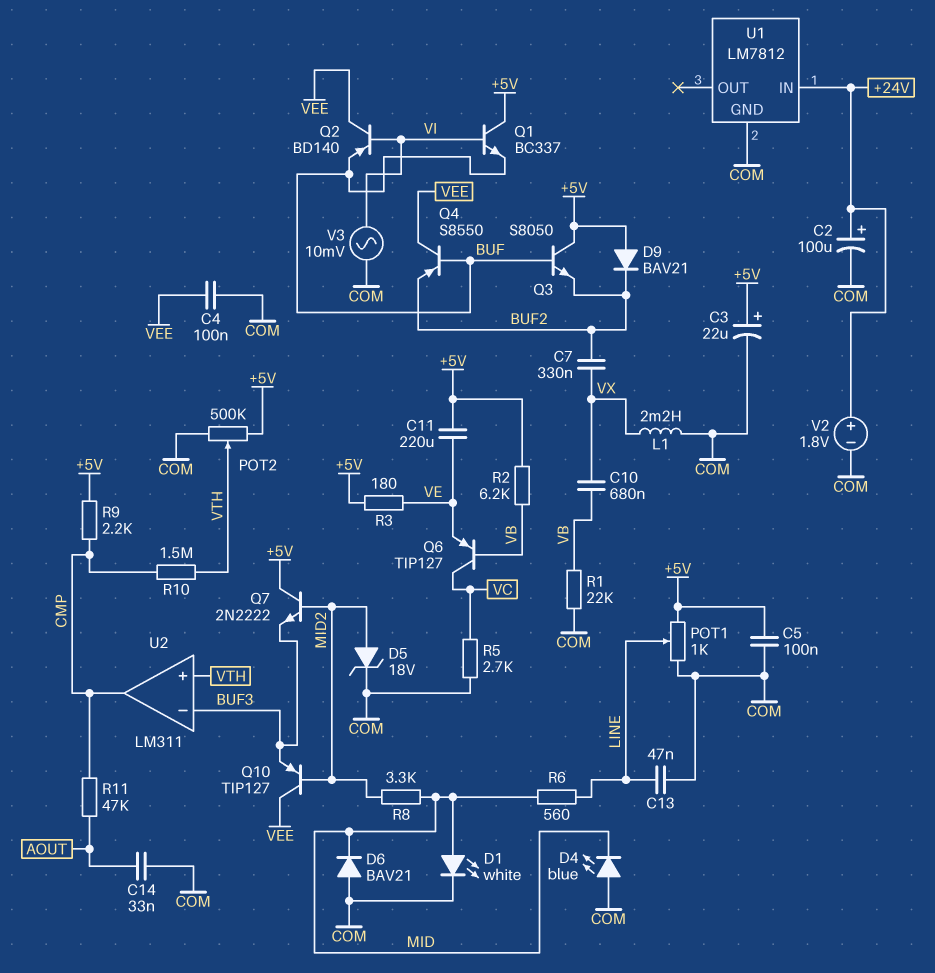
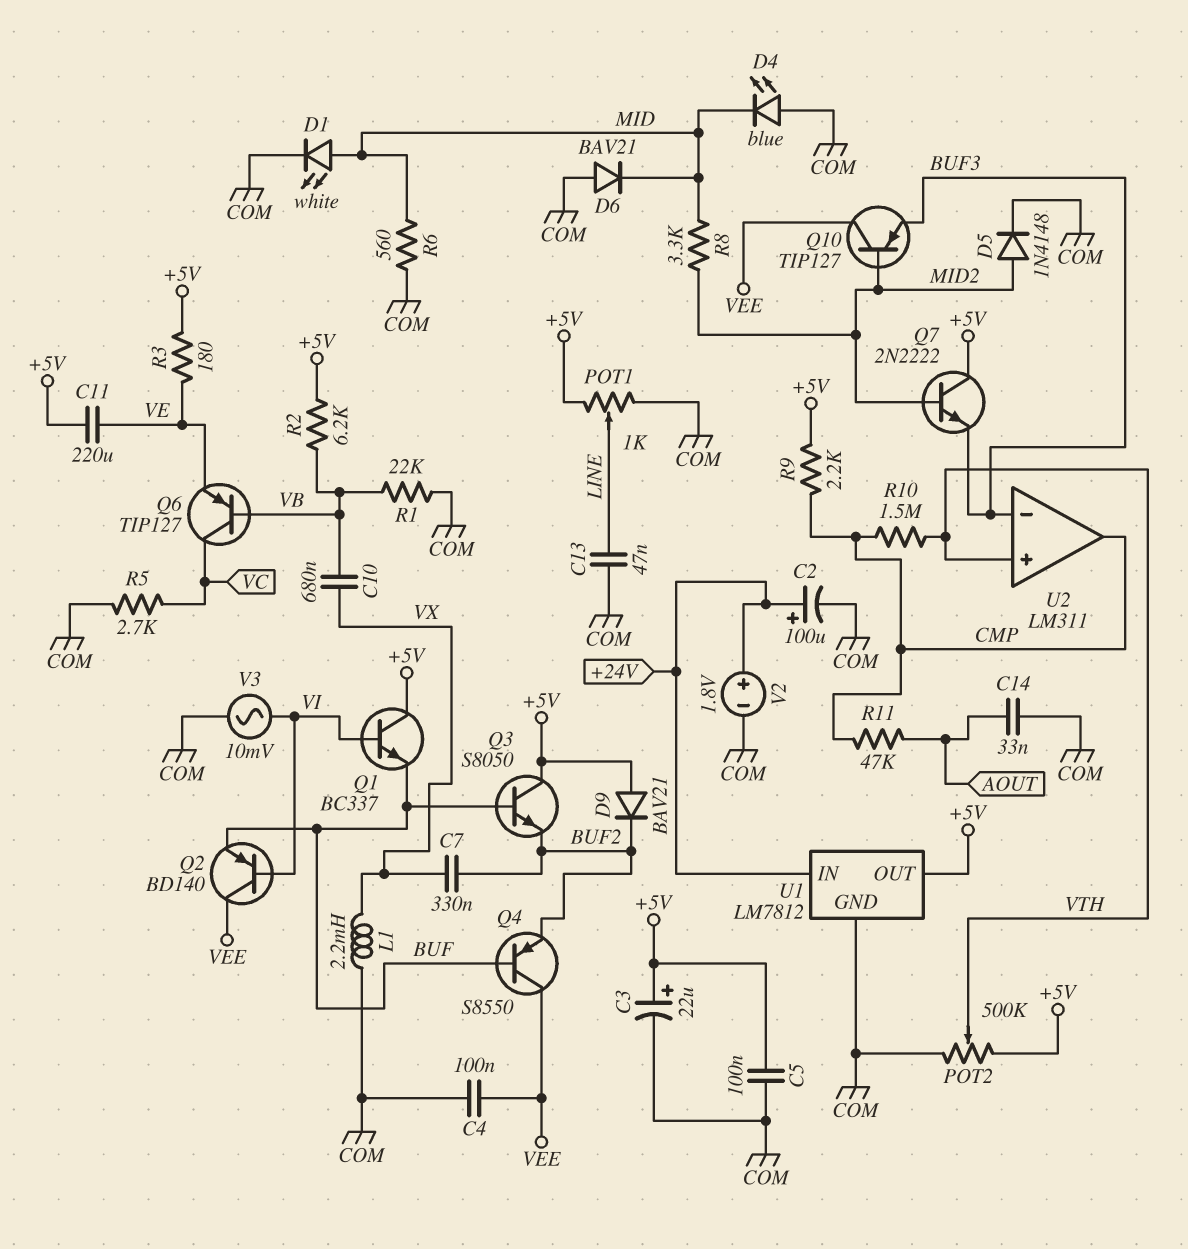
D5: zener 18V (A MID2, K COM) -> diode 1N4148 (A MID2, K COM)
R6: 560 (LINE, MID) -> 560 (COM, MID)
U1 pin OUT: none -> +5V

